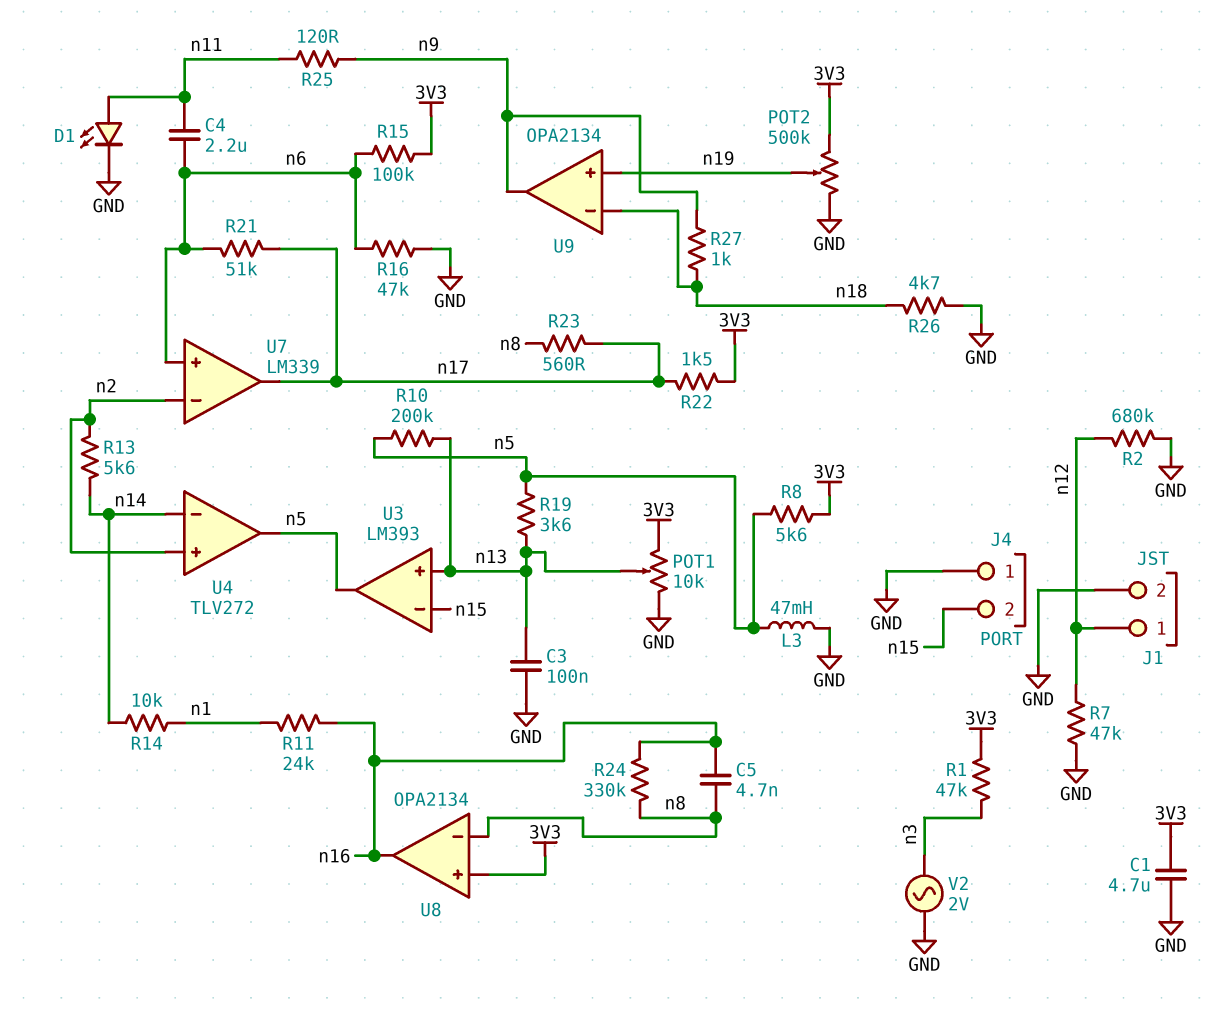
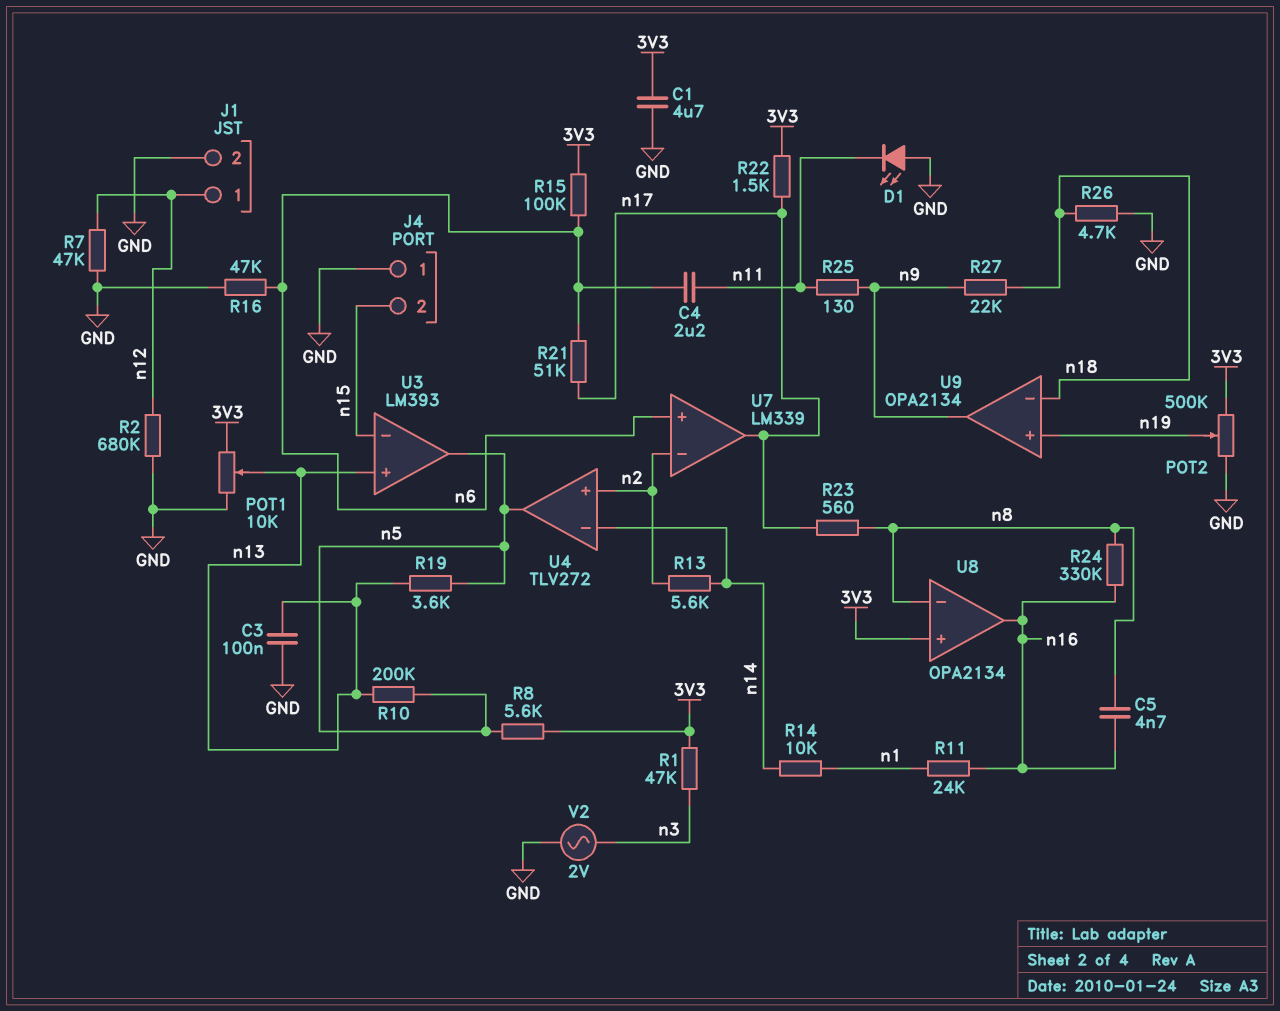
D1: LED (A n11, K GND) -> LED (A GND, K n11)
L3: 47mH (GND, n5) -> none
R25: 120 (n9, n11) -> 130 (n9, n11)
R27: 1k (n9, n18) -> 22k (n9, n18)

